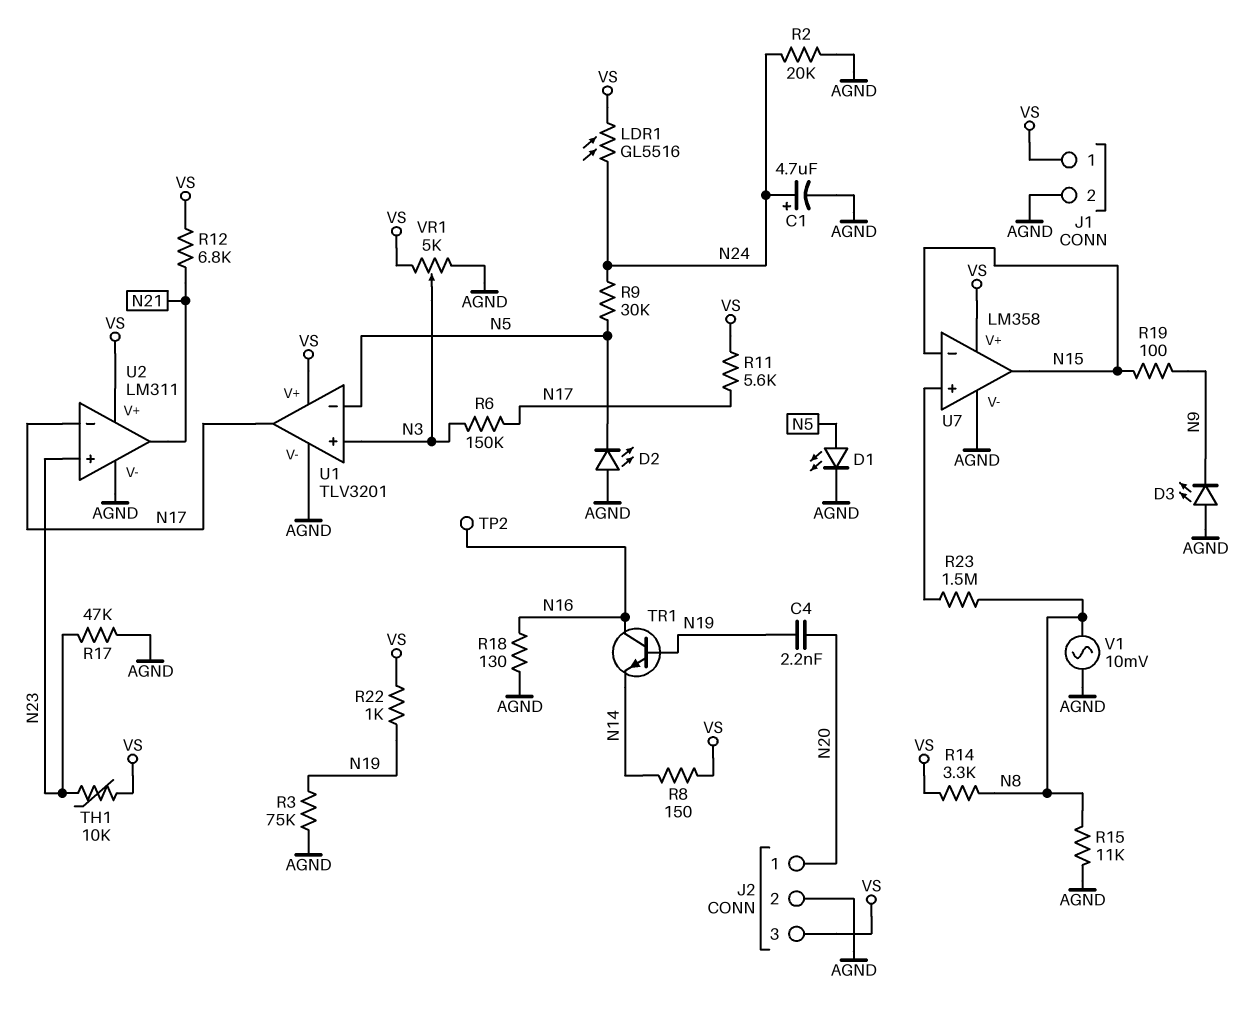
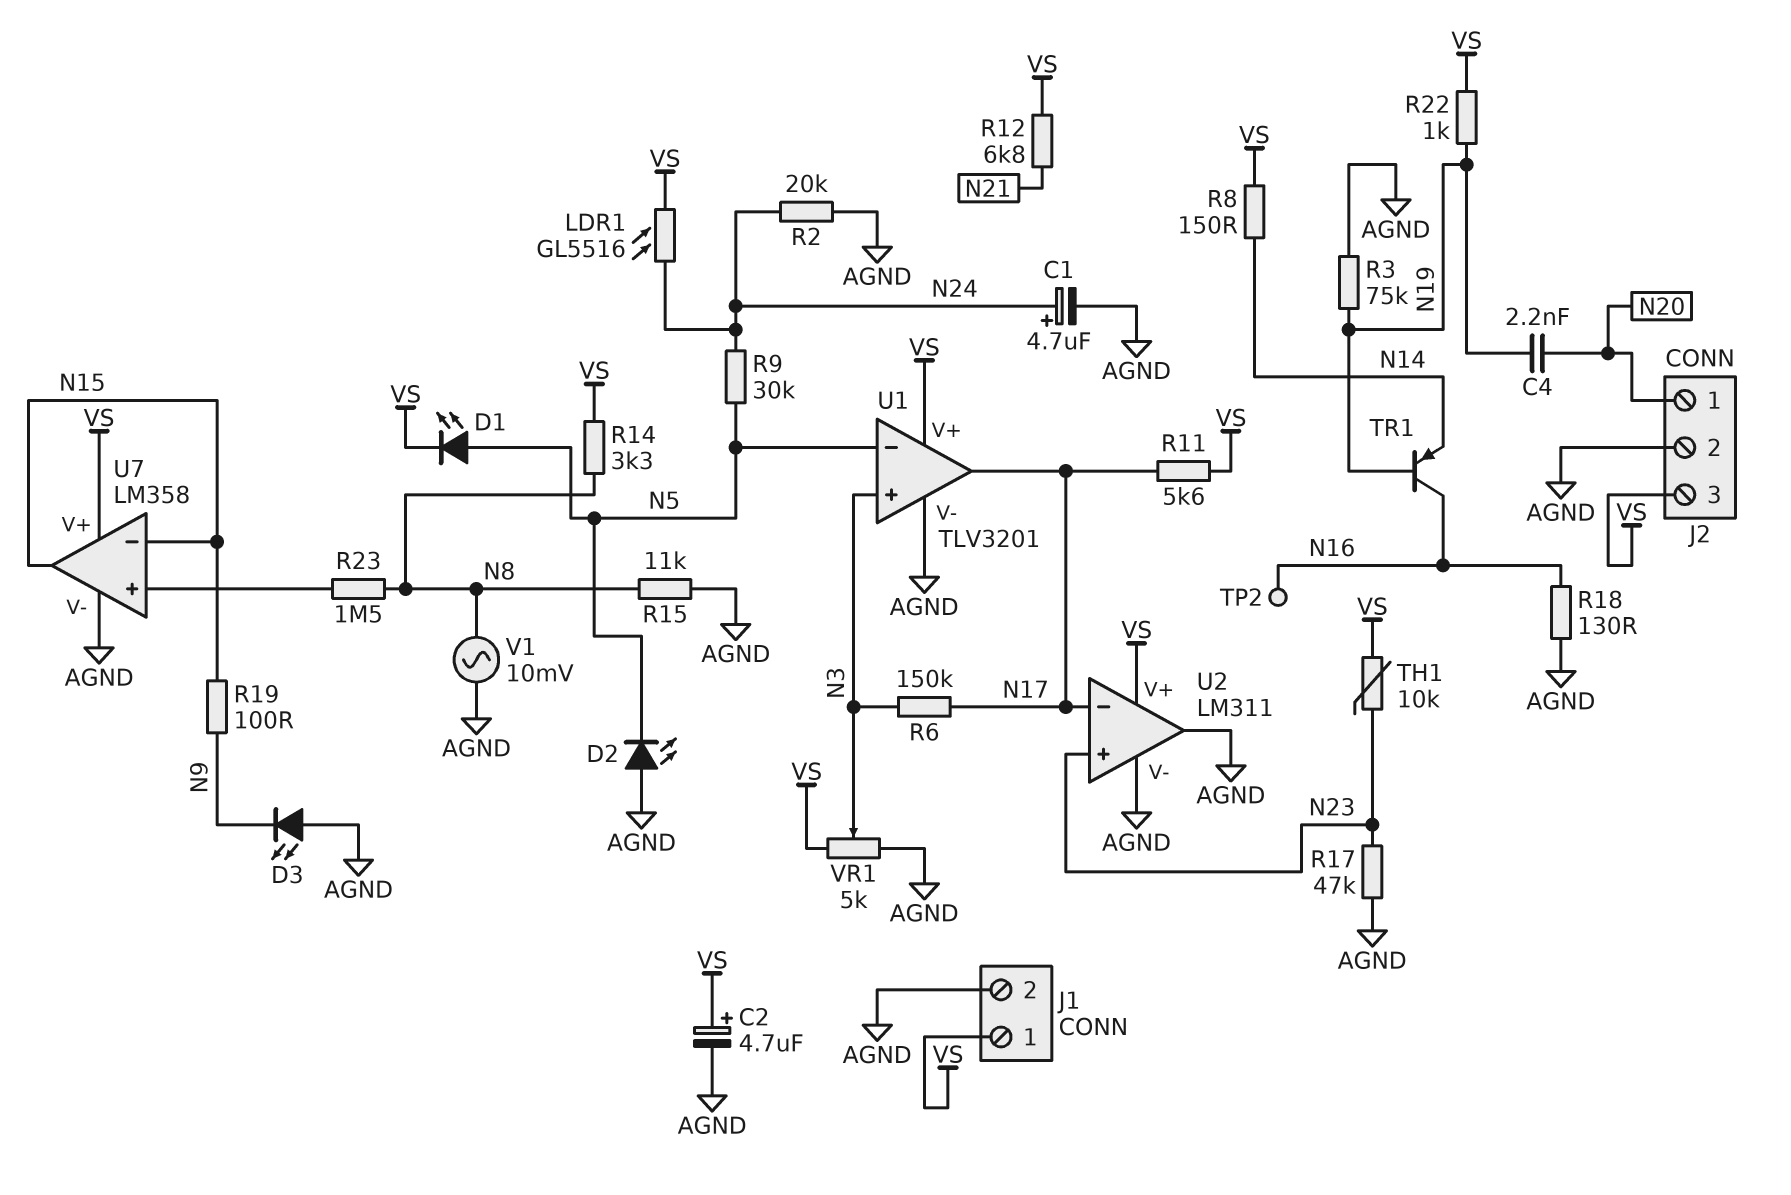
C2: none -> 4.7uF (plus VS, minus AGND)
D1: LED (A N5, K AGND) -> LED (A N5, K VS)
TR1: NPN (B N19, C N16, E N14) -> PNP (B N19, C N16, E N14)
U2 pin out: N21 -> AGND

